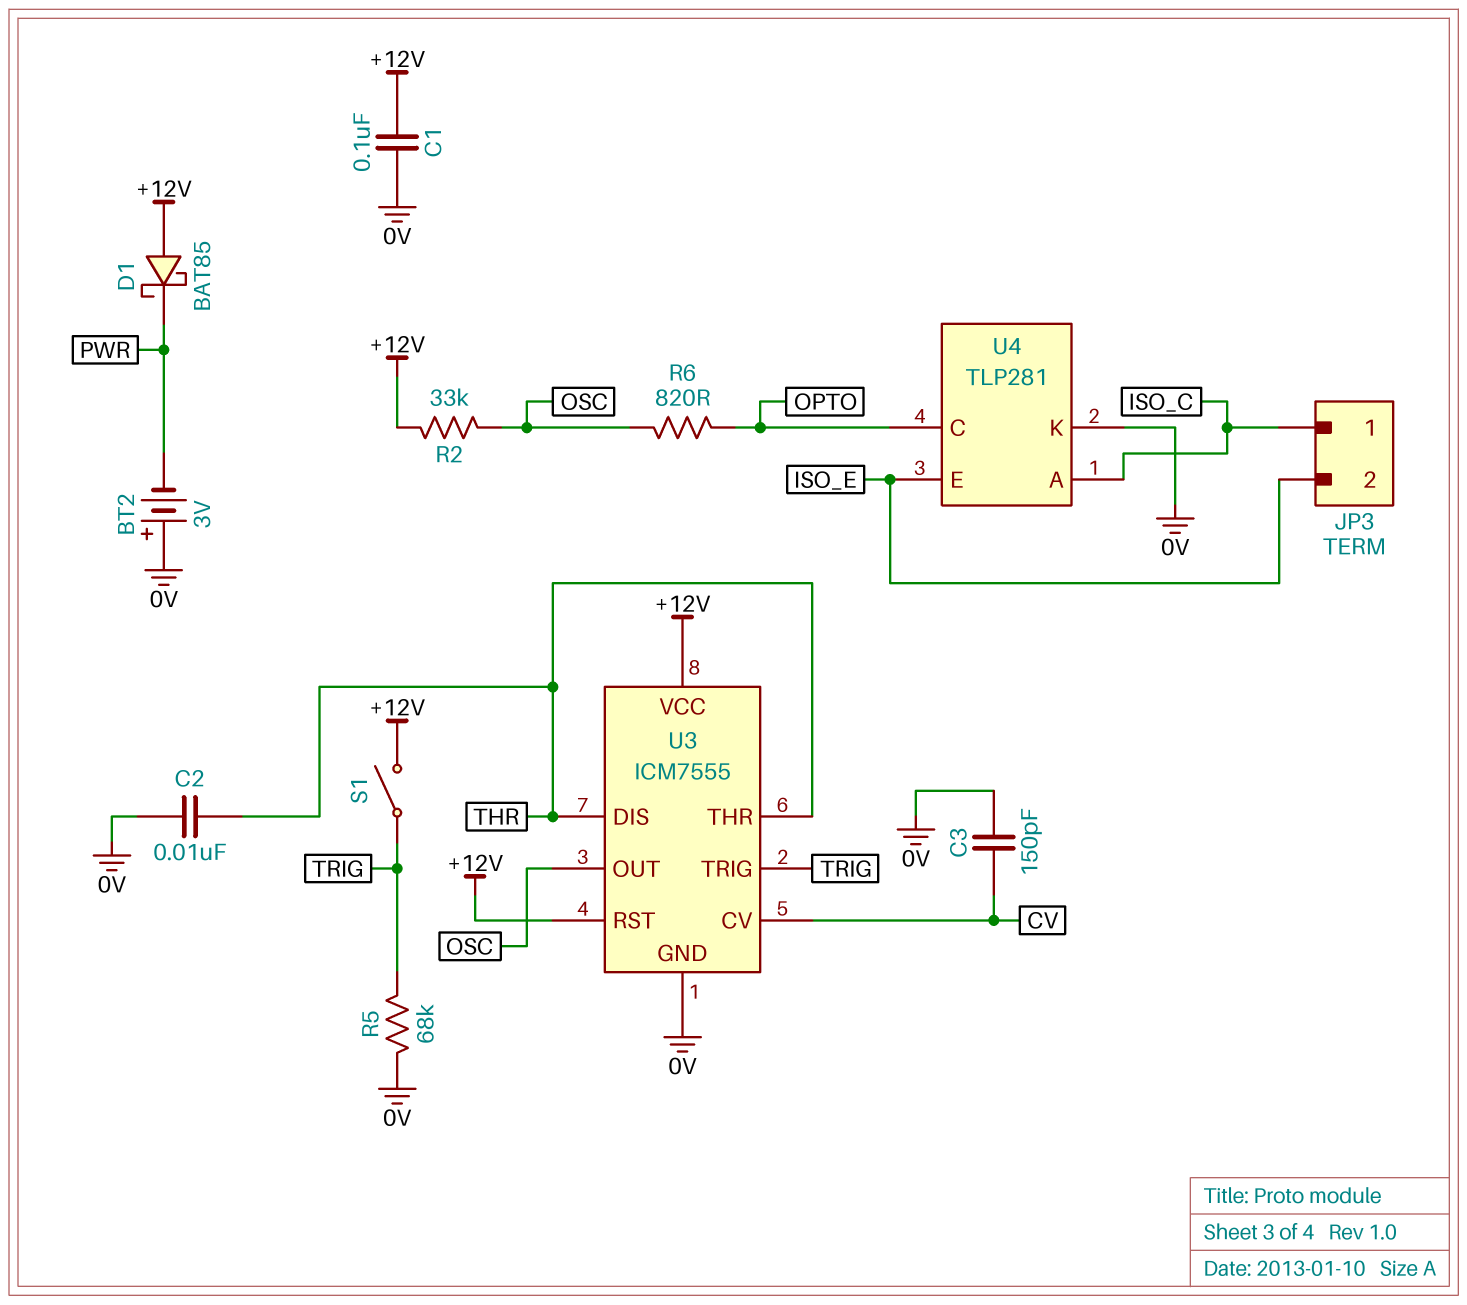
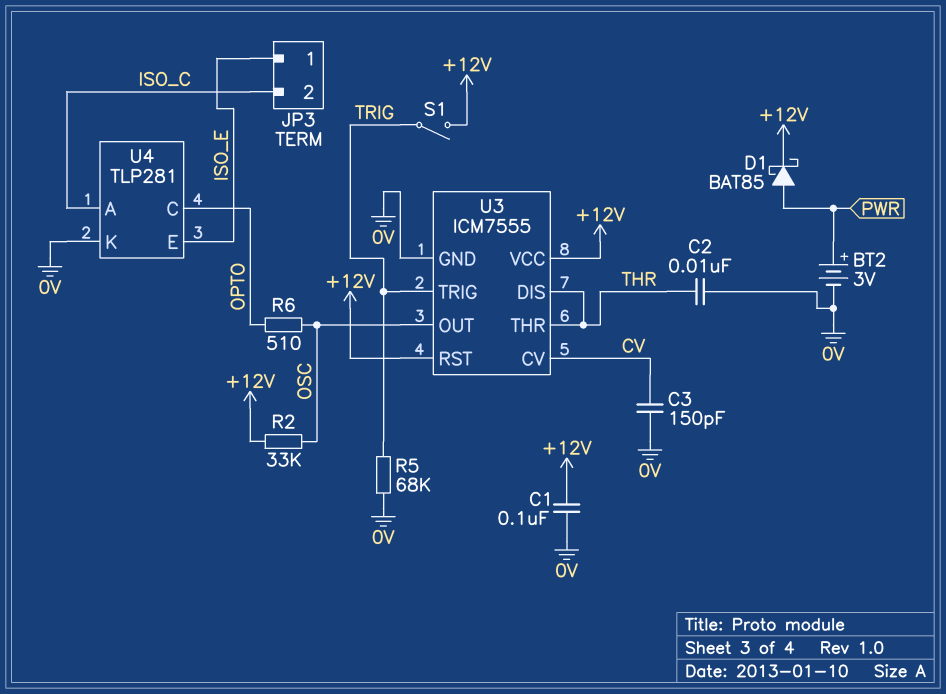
BT2: 3V (plus 0V, minus PWR) -> 3V (plus PWR, minus 0V)
D1: schottky BAT85 (A +12V, K PWR) -> schottky BAT85 (A PWR, K +12V)
JP3 pin 1: ISO_C -> ISO_E
JP3 pin 2: ISO_E -> ISO_C
R6: 820 (OPTO, OSC) -> 510 (OPTO, OSC)

